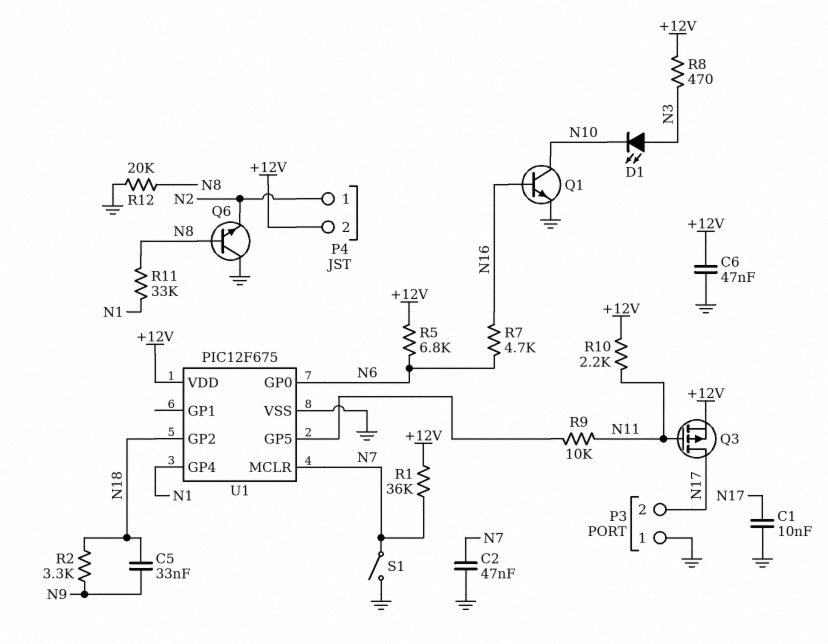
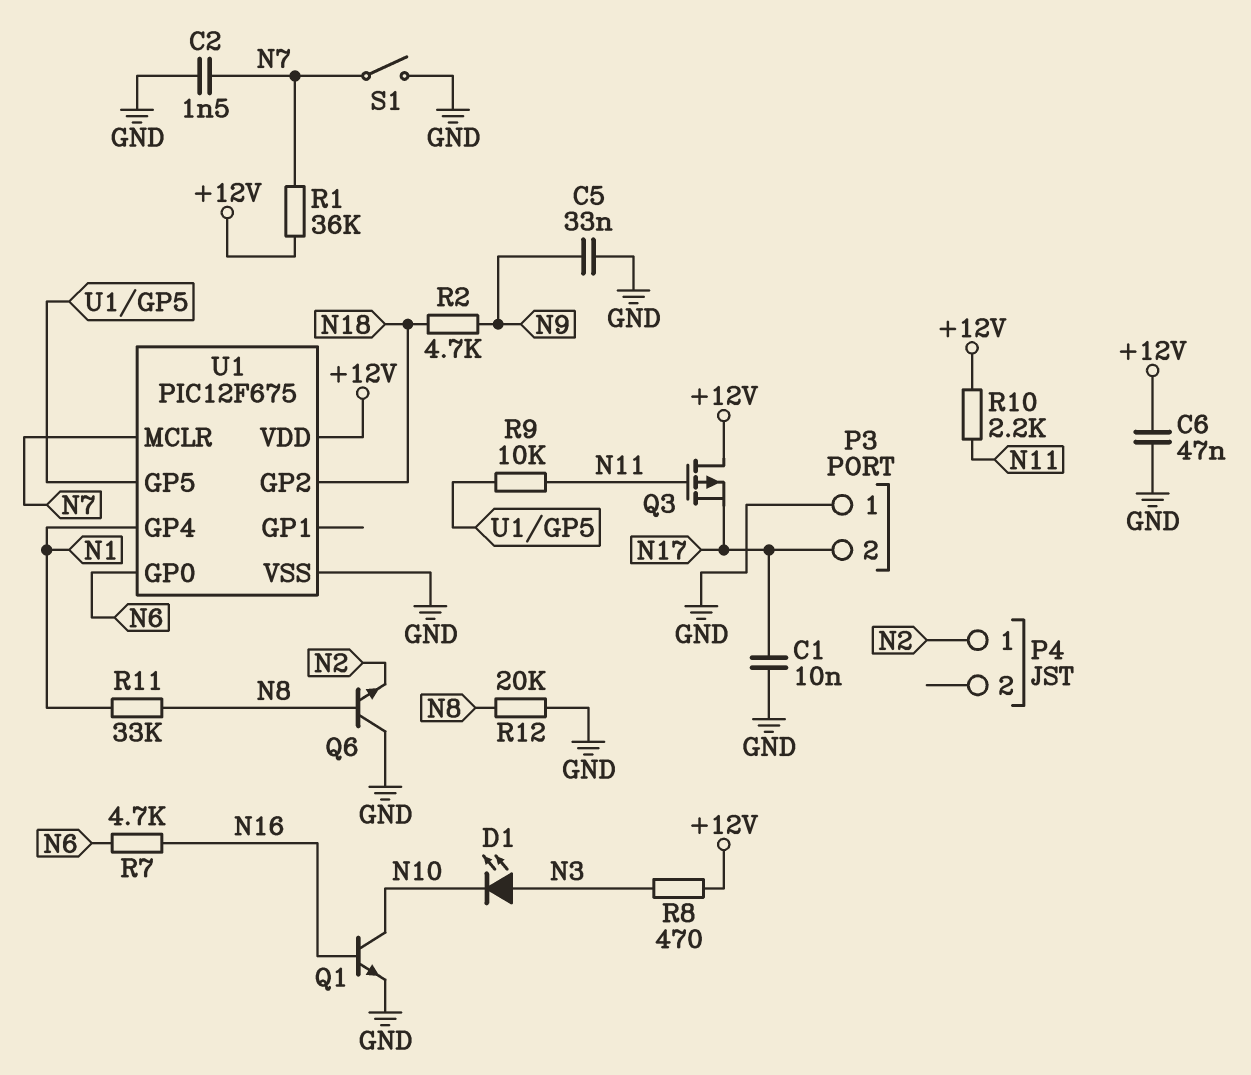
C2: 47nF (GND, N7) -> 1.5nF (GND, N7)
C5: 33nF (N9, N18) -> 33nF (GND, N9)
P4 pin 2: +12V -> none
Q3: PMOS (G N11, D N17, S +12V) -> PMOS (G N11, D +12V, S N17)
R2: 3.3k (N9, N18) -> 4.7k (N9, N18)
R5: 6.8k (+12V, N6) -> none

